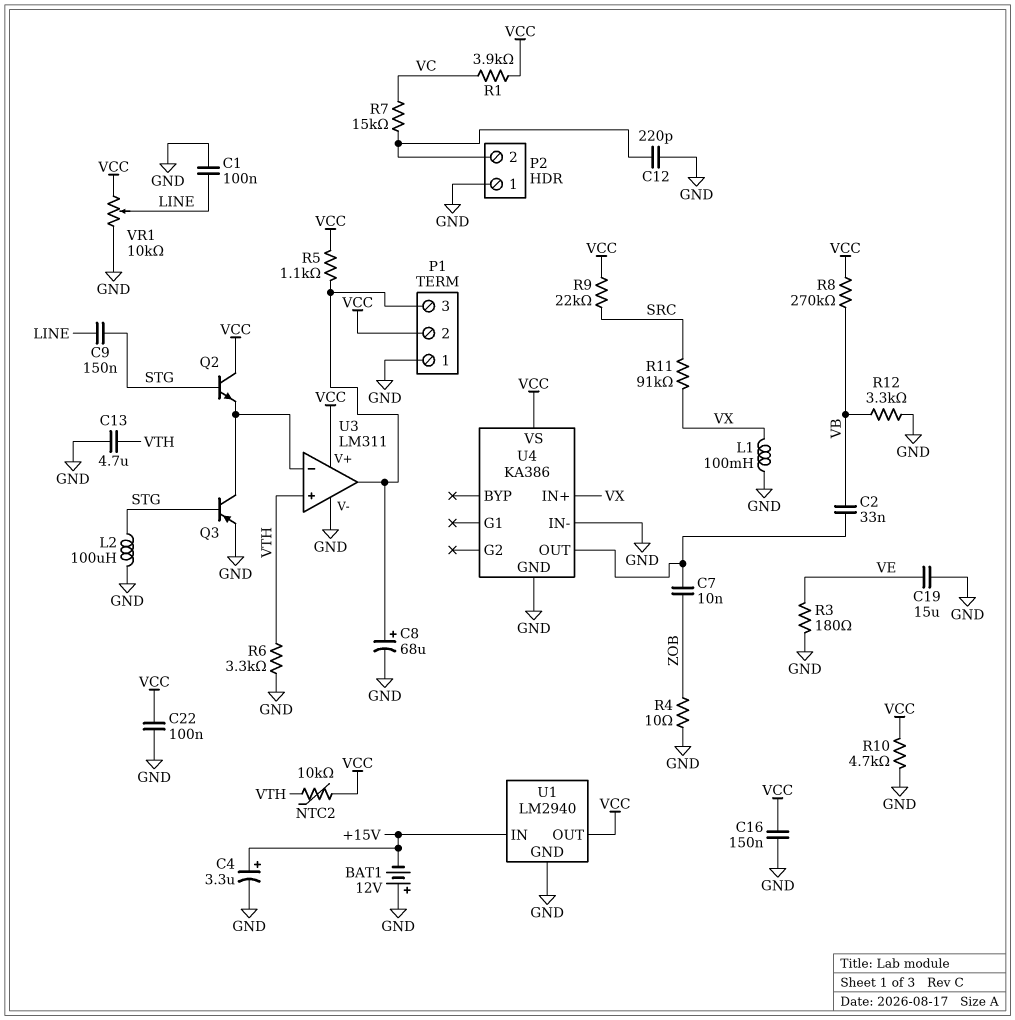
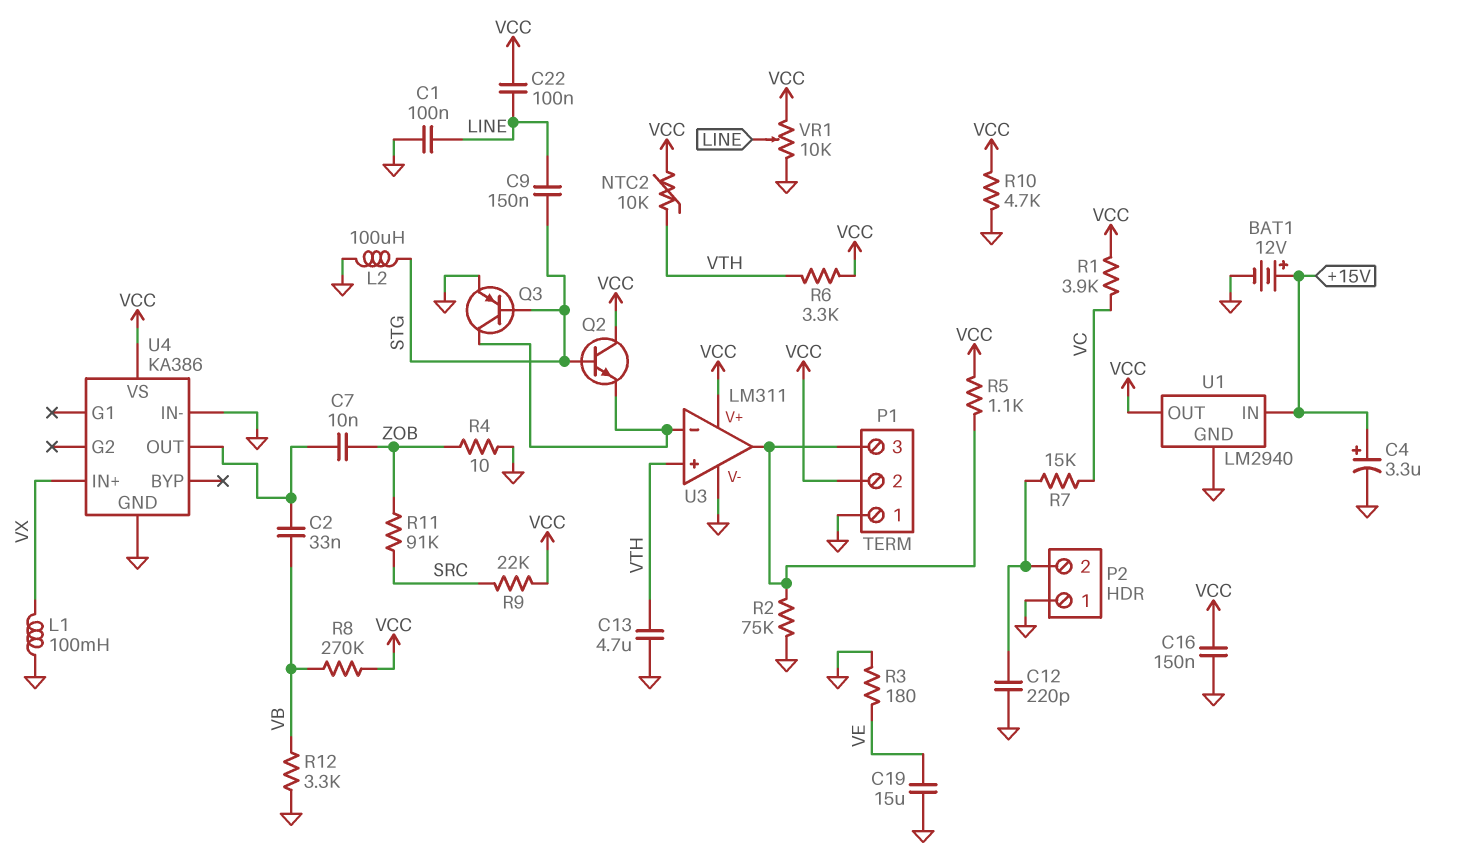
BAT1: 12V (plus GND, minus +15V) -> 12V (plus +15V, minus GND)
C8: 68uF (plus P1/3, minus GND) -> none
C22: 100nF (GND, VCC) -> 100nF (LINE, VCC)
R2: none -> 75k (GND, P1/3)
R6: 3.3k (GND, VTH) -> 3.3k (VCC, VTH)
R11: 91k (SRC, VX) -> 91k (SRC, ZOB)

